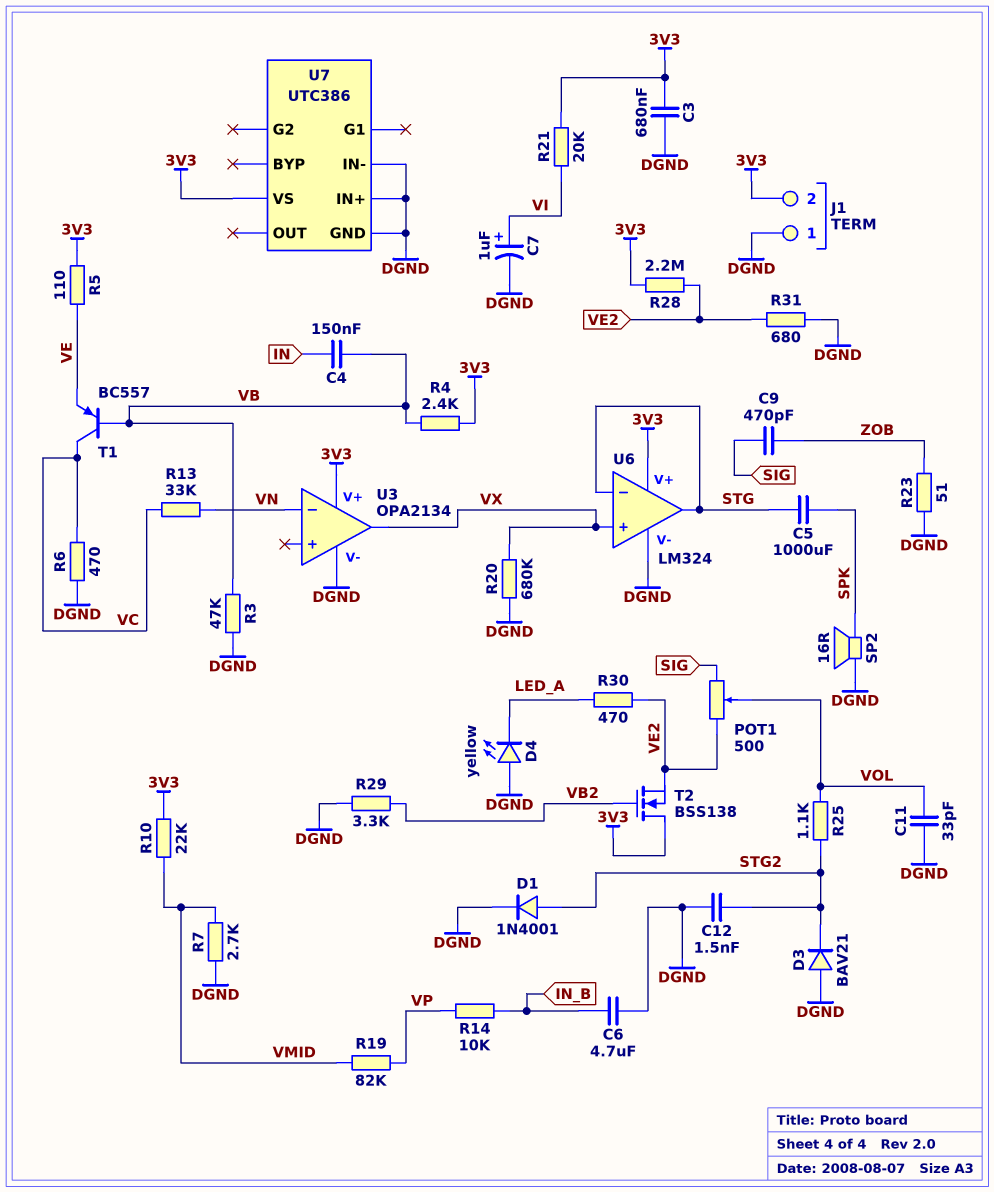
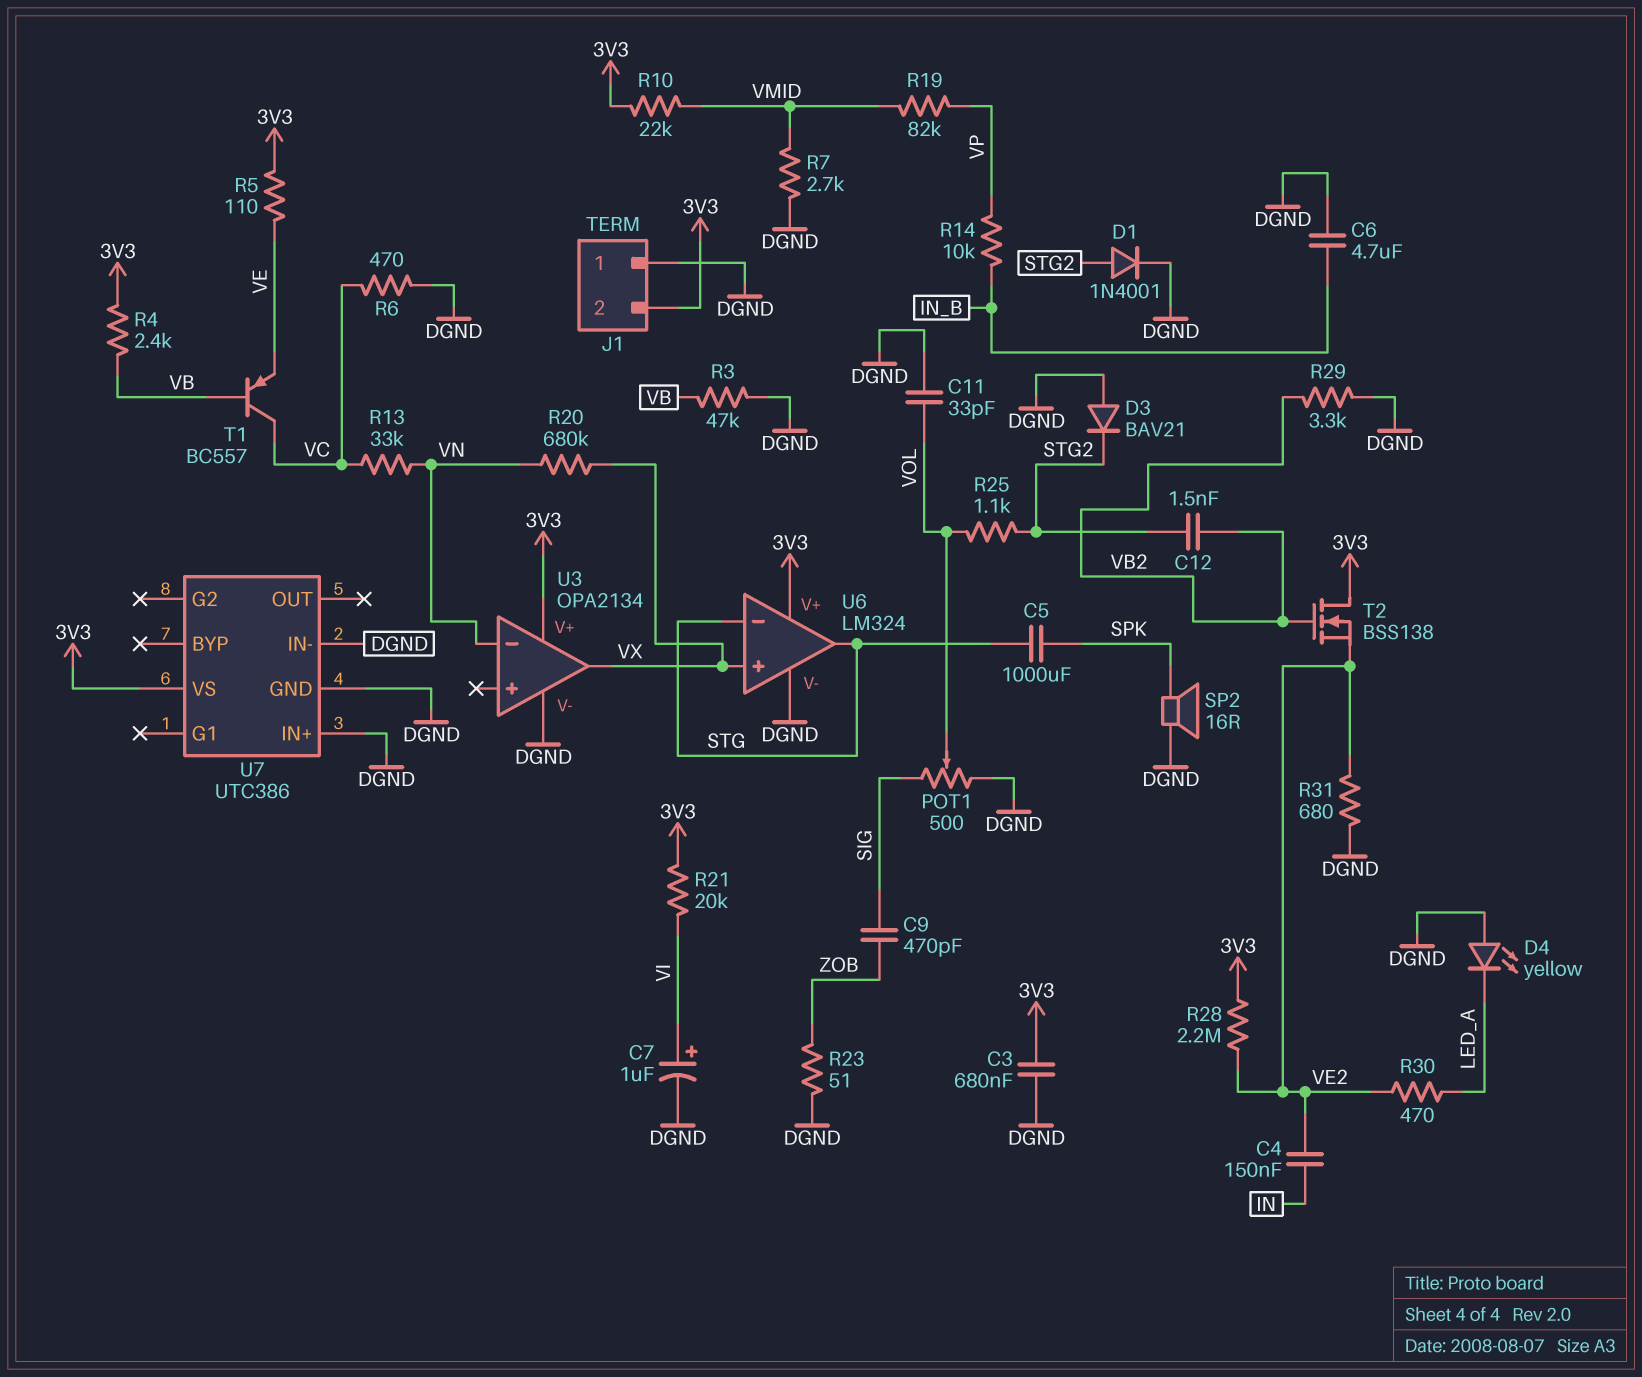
C4: 150nF (IN, VB) -> 150nF (IN, VE2)
C12: 1.5nF (DGND, STG2) -> 1.5nF (STG2, VB2)
POT1: 500 (SIG, VE2, wiper VOL) -> 500 (DGND, SIG, wiper VOL)
R20: 680k (DGND, VX) -> 680k (VN, VX)

